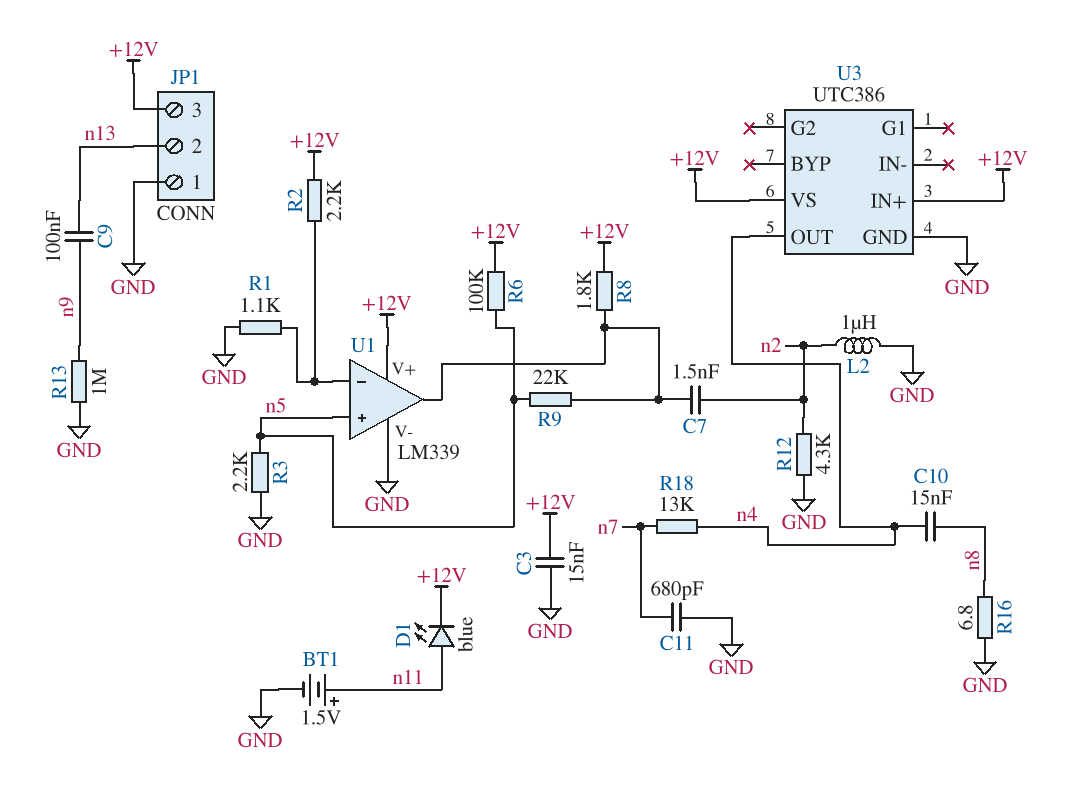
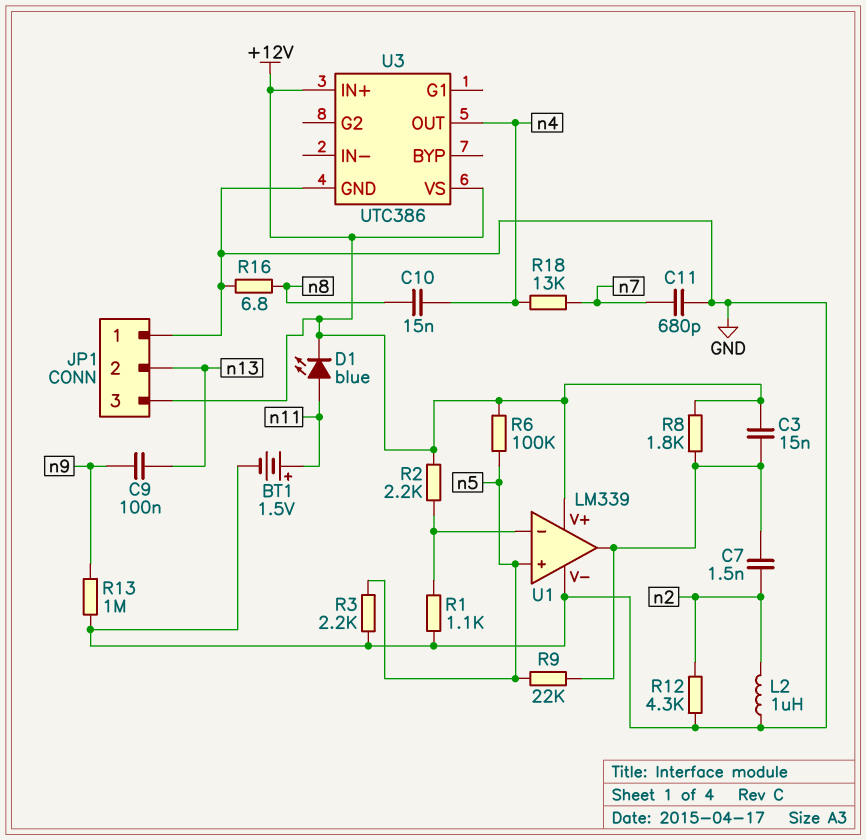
C3: 15nF (+12V, GND) -> 15nF (+12V, U1/out)

